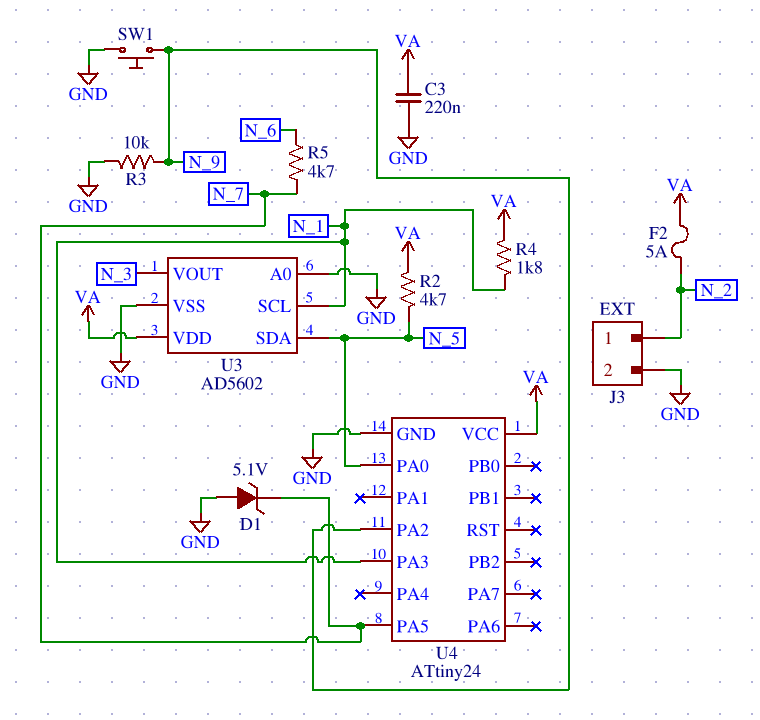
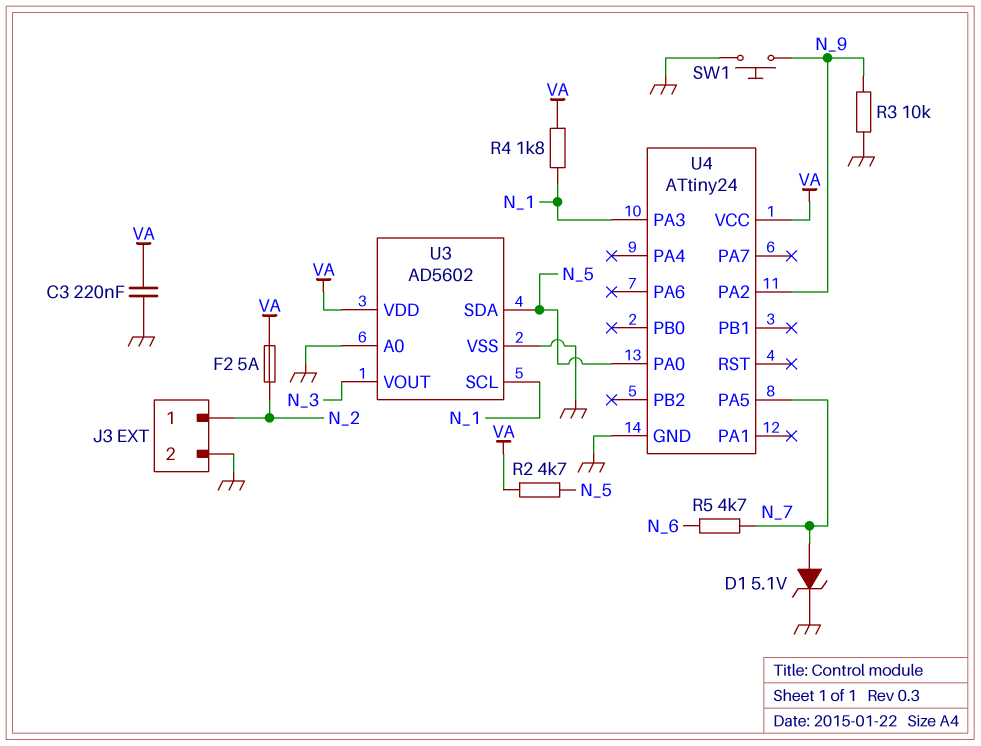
D1: zener 5.1V (A GND, K N_7) -> zener 5.1V (A N_7, K GND)

